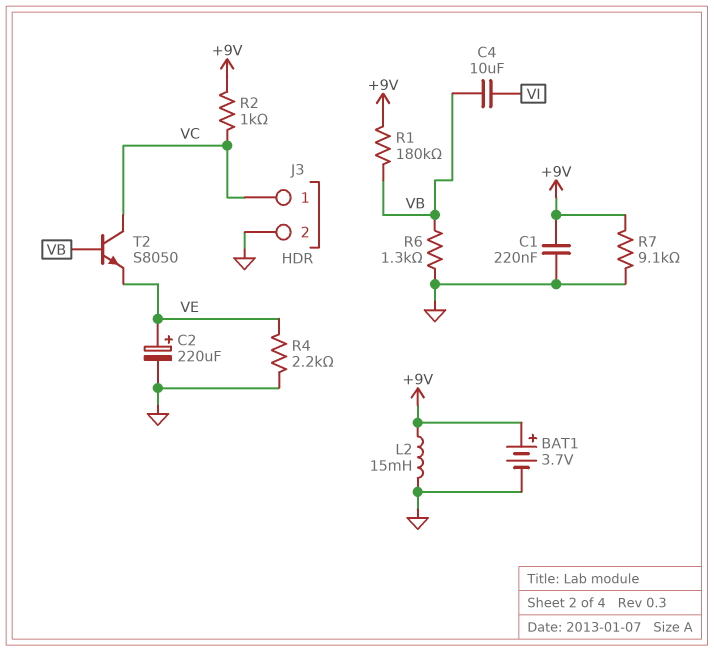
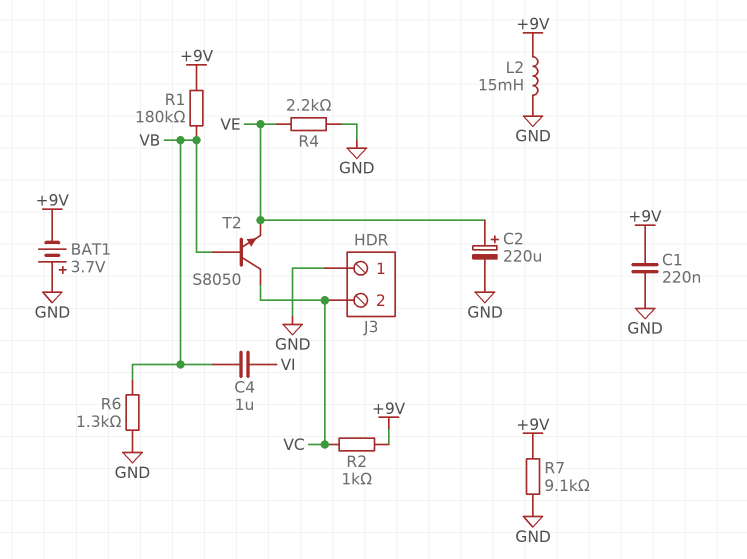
BAT1: 3.7V (plus +9V, minus GND) -> 3.7V (plus GND, minus +9V)
C4: 10uF (VB, VI) -> 1uF (VB, VI)
J3 pin 1: VC -> GND
J3 pin 2: GND -> VC

